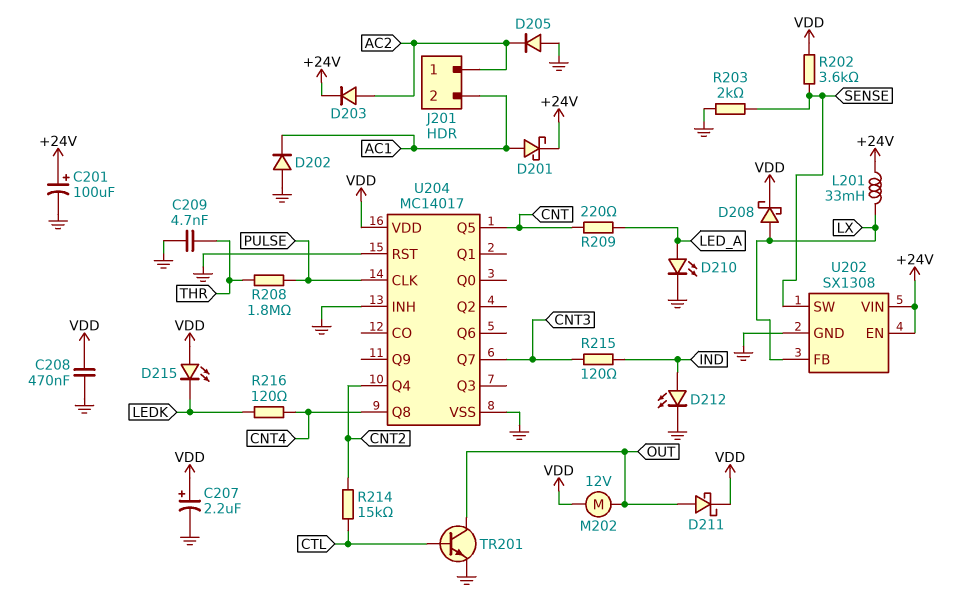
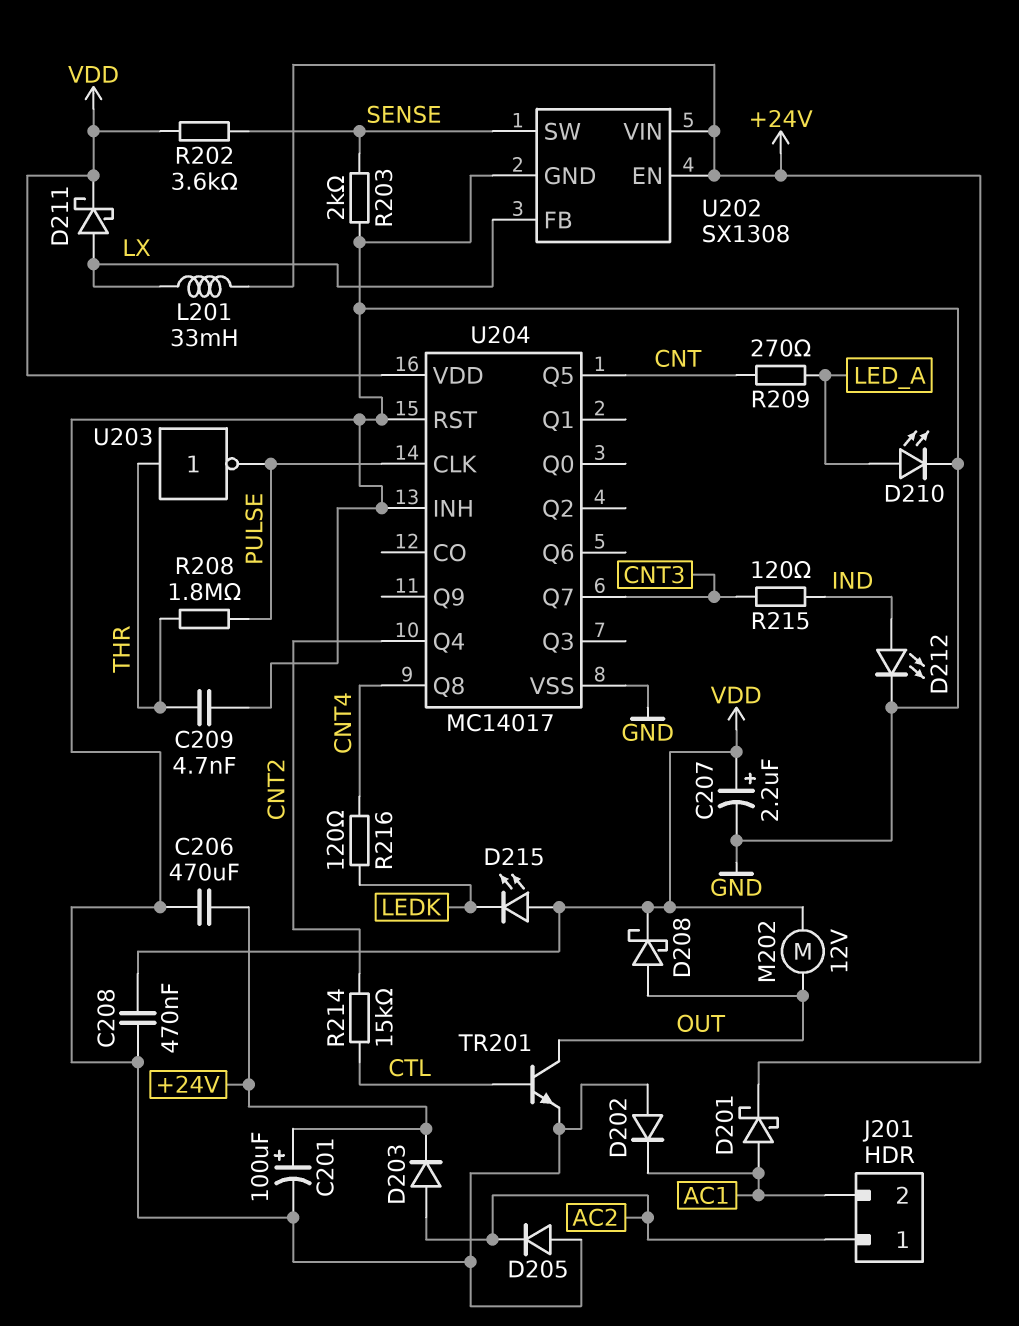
C206: none -> 470uF (+24V, GND)
D208: schottky (A LX, K VDD) -> schottky (A OUT, K VDD)
D211: schottky (A OUT, K VDD) -> schottky (A LX, K VDD)
R209: 220 (CNT, LED_A) -> 270 (CNT, LED_A)
U203: none -> NOT (in THR, out PULSE)

